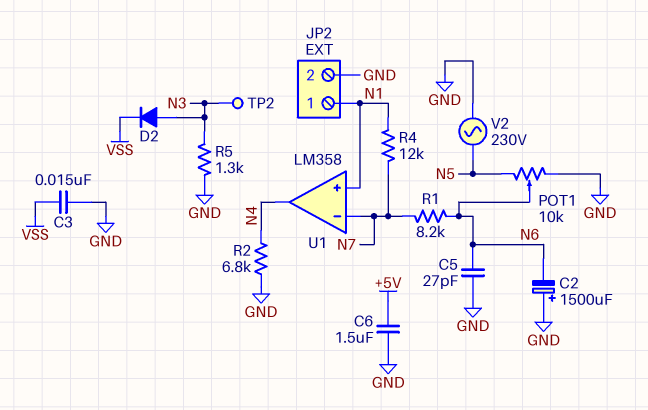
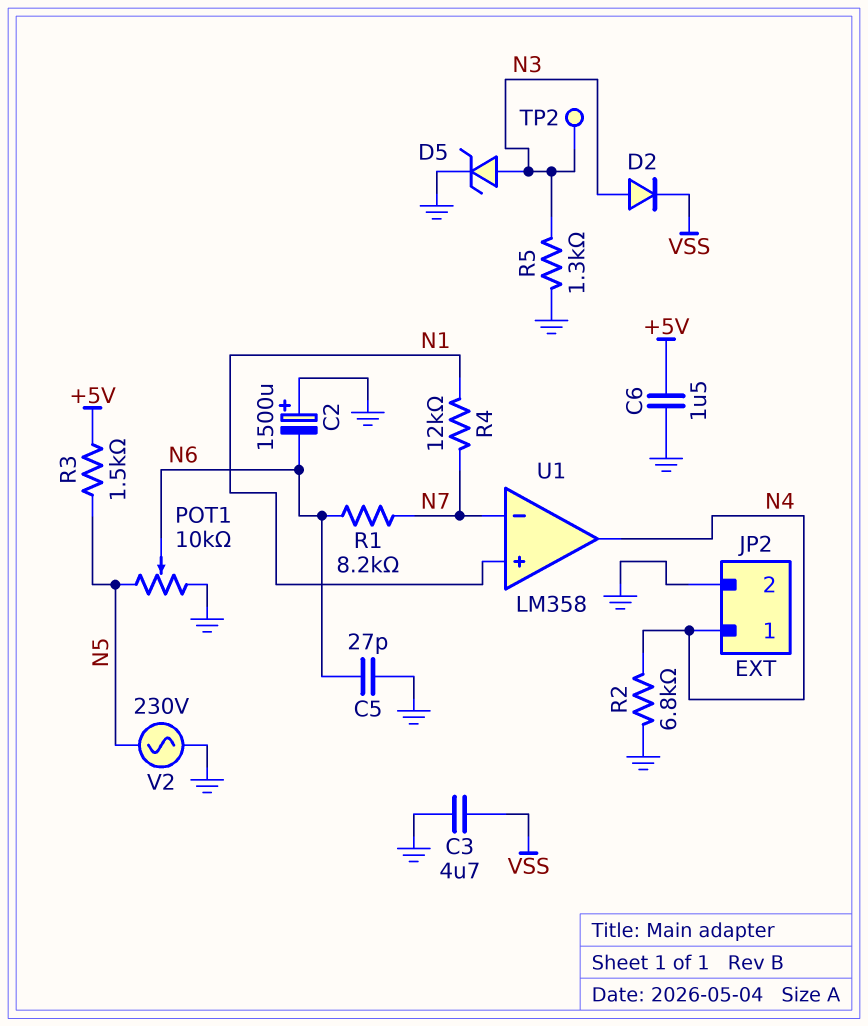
C3: 15nF (GND, VSS) -> 4.7uF (GND, VSS)
D5: none -> zener (A N3, K GND)
JP2 pin 1: N1 -> N4
R3: none -> 1.5k (+5V, N5)

